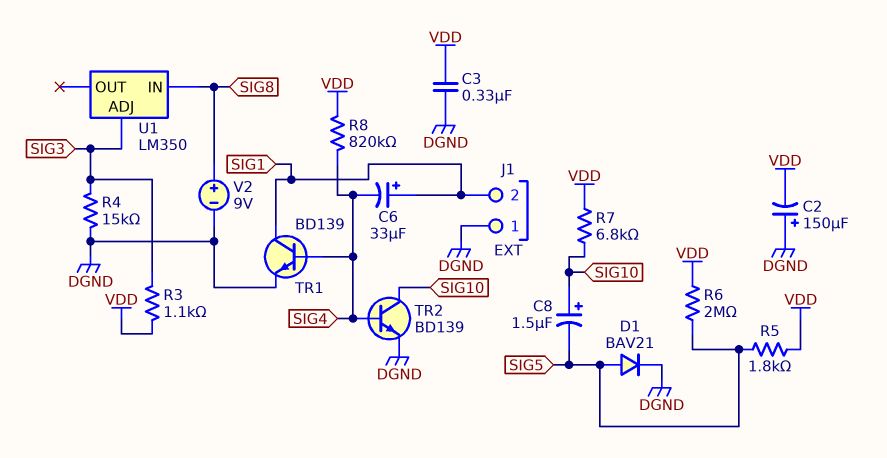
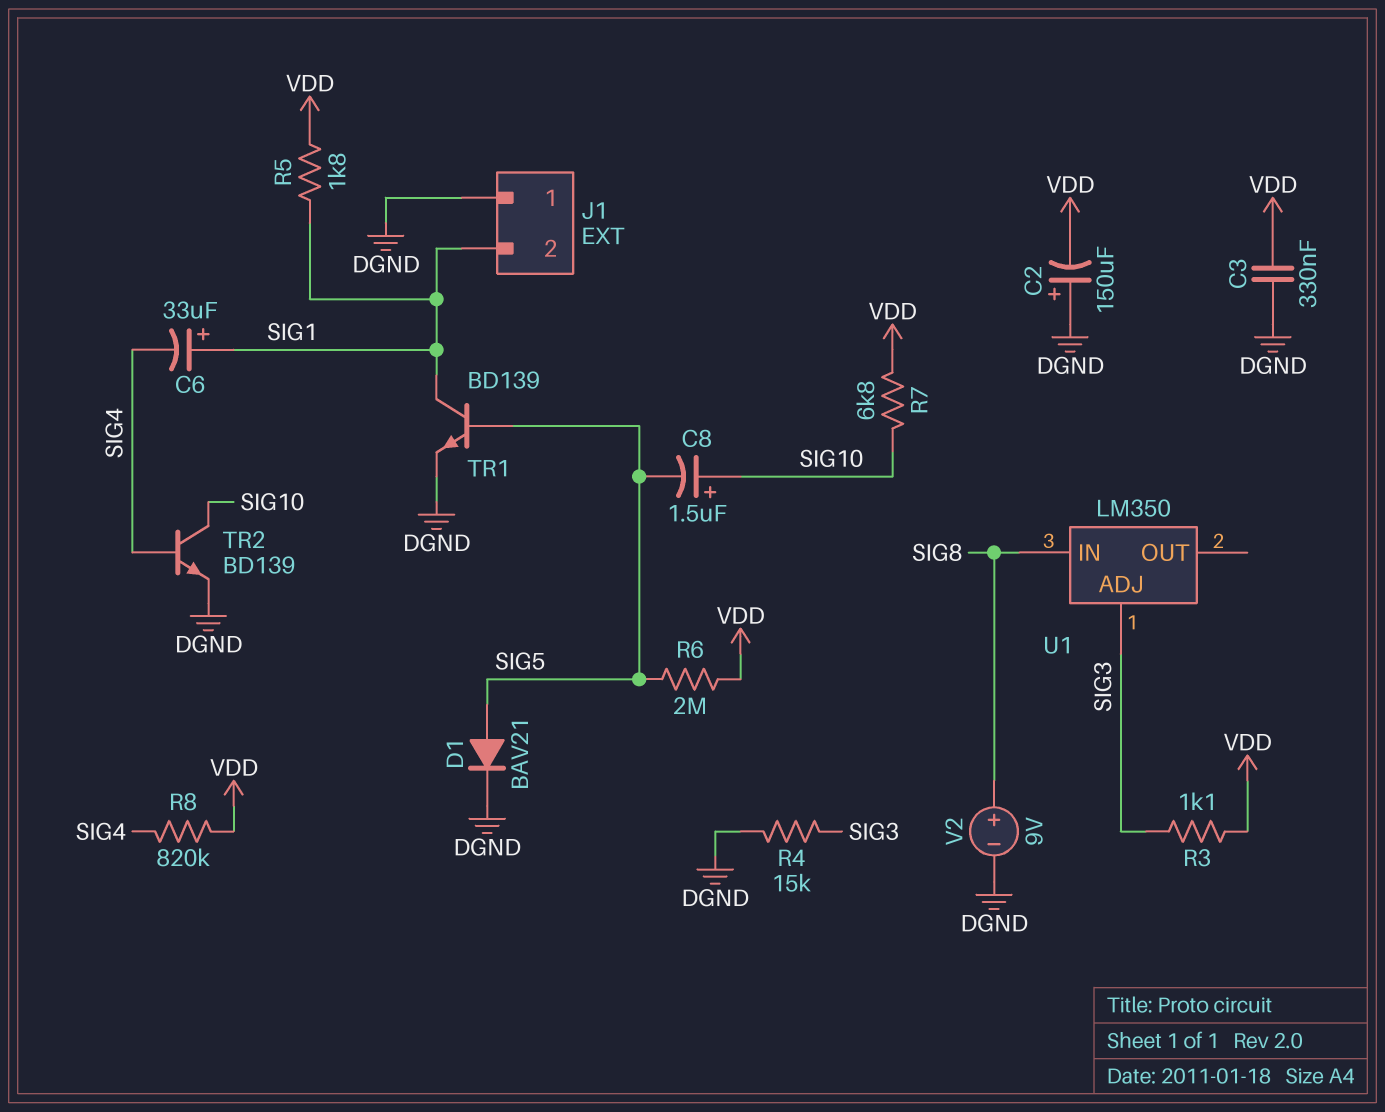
R5: 1.8k (SIG5, VDD) -> 1.8k (SIG1, VDD)
TR1: NPN BD139 (B SIG4, C SIG1, E DGND) -> NPN BD139 (B SIG5, C SIG1, E DGND)

